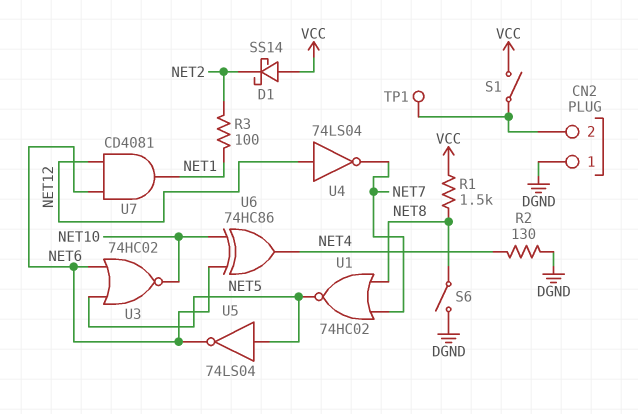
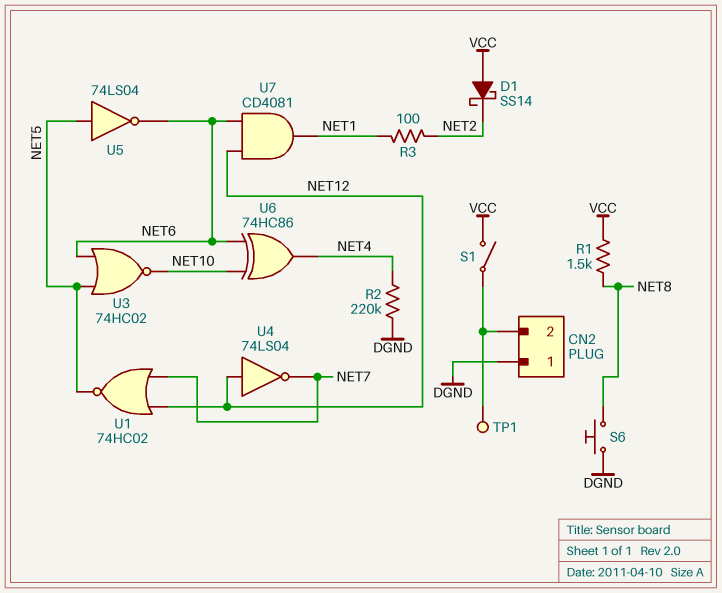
R2: 130 (DGND, NET4) -> 220k (DGND, NET4)
S6: switch (DGND, NET8) -> button (DGND, NET8)
U1: NOR 74HC02 (in NET7, in NET8, out NET5) -> NOR 74HC02 (in NET7, in NET12, out NET5)

